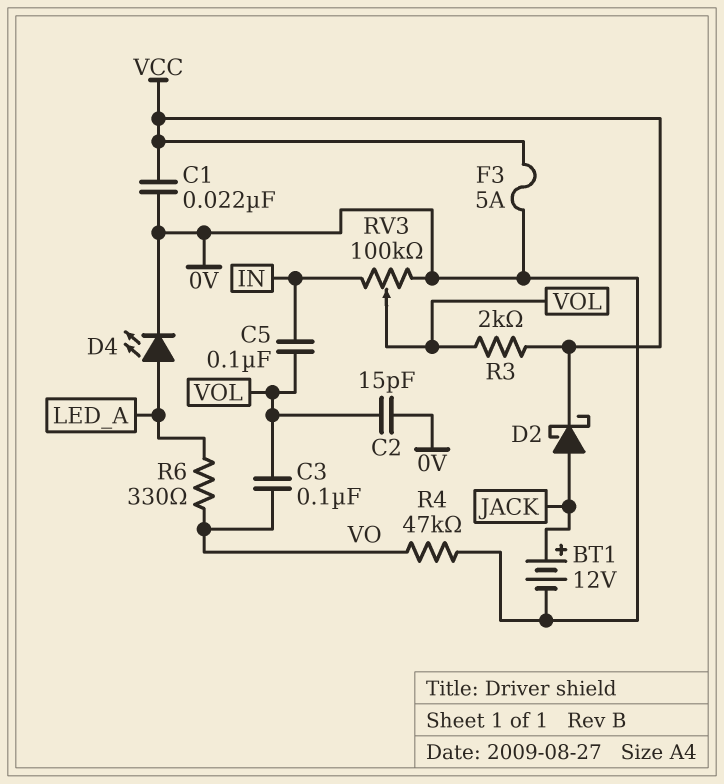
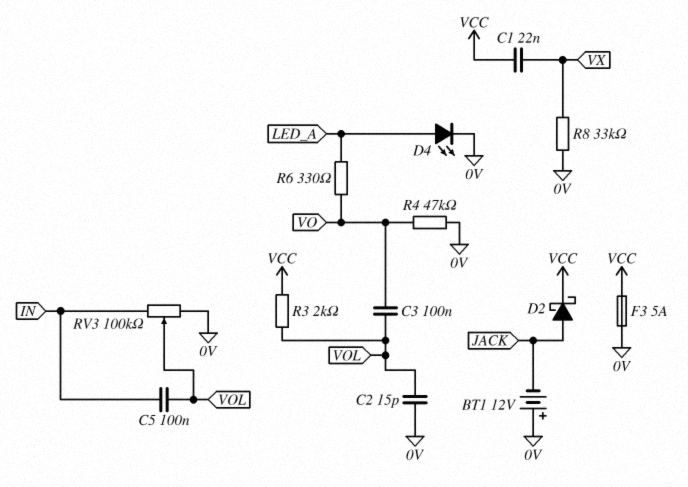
BT1: 12V (plus JACK, minus 0V) -> 12V (plus 0V, minus JACK)
C1: 22nF (0V, VCC) -> 22nF (VCC, VX)
R8: none -> 33k (0V, VX)

